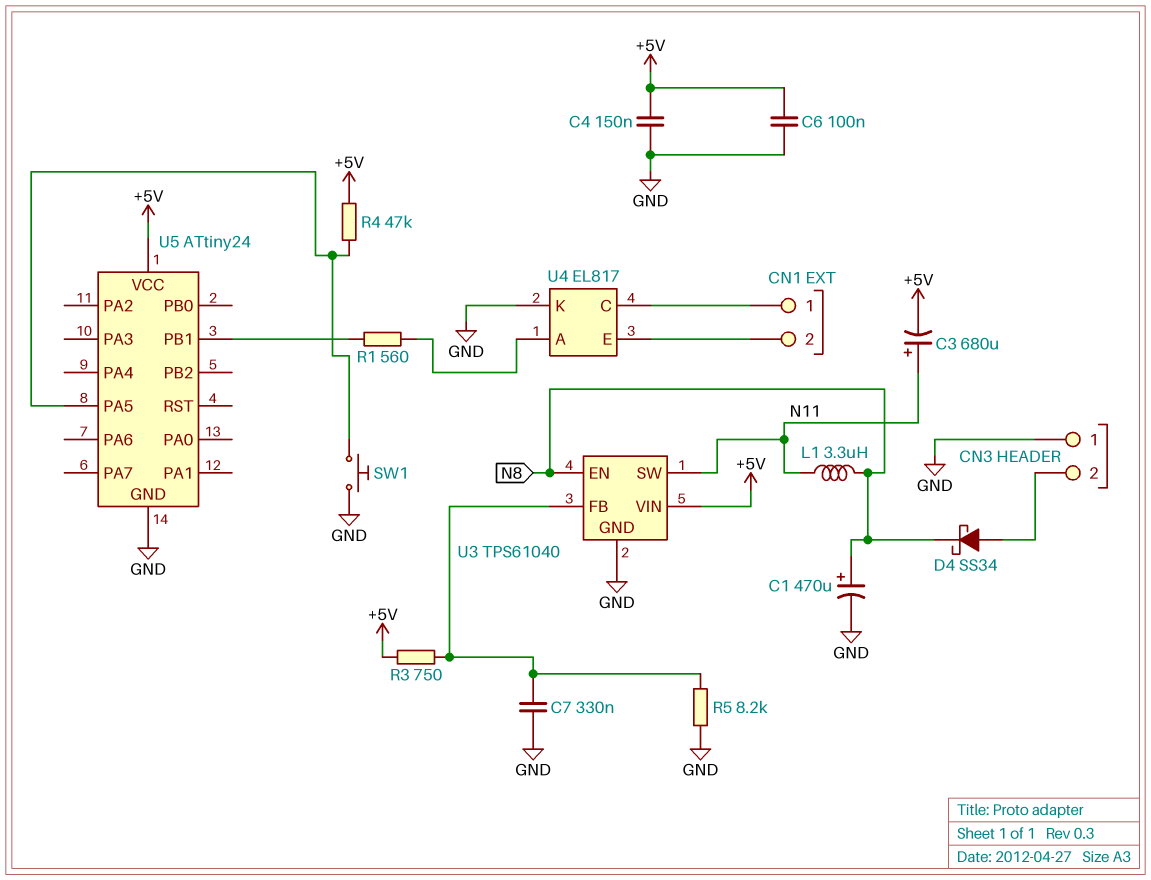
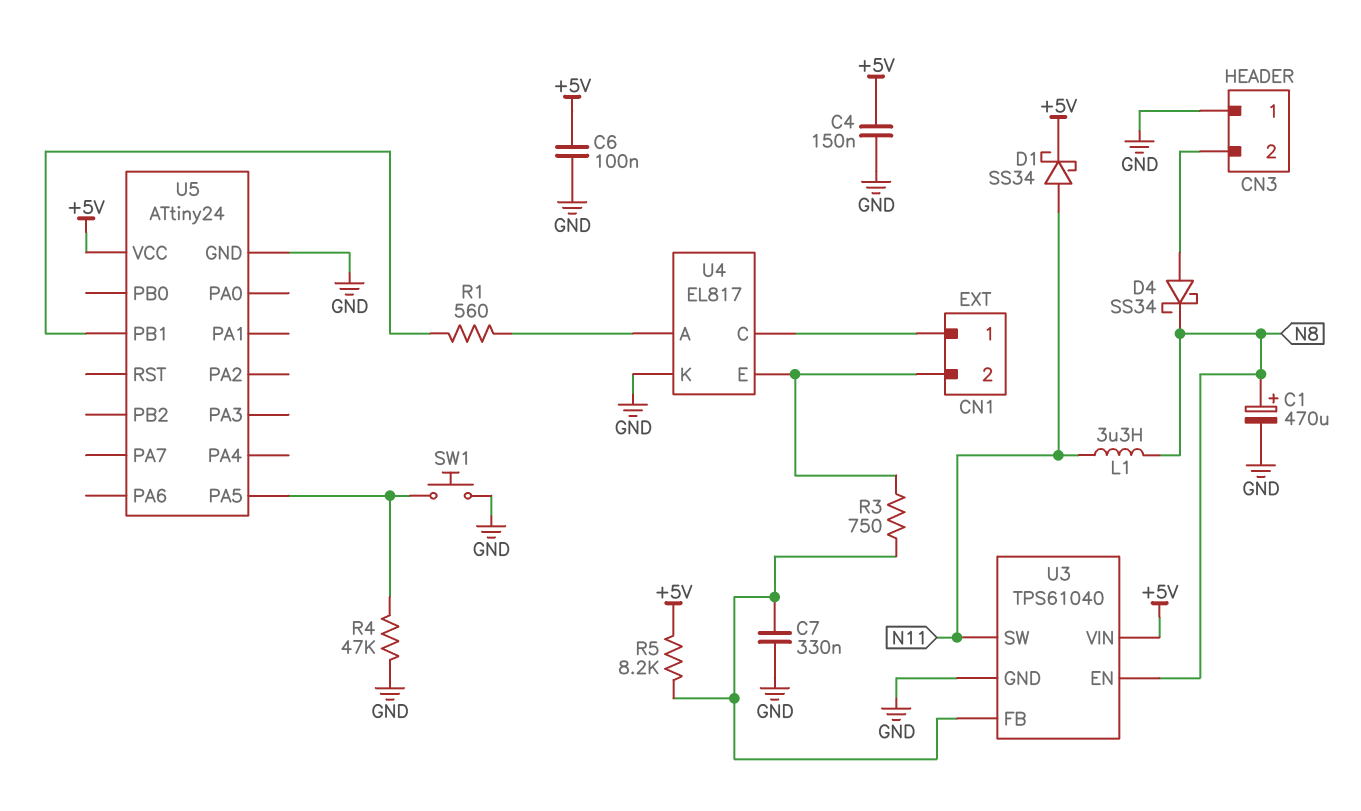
C3: 680uF (plus N11, minus +5V) -> none
D1: none -> schottky SS34 (A N11, K +5V)
R3: 750 (+5V, U3/FB) -> 750 (CN1/2, U3/FB)
R4: 47k (+5V, U5/PA5) -> 47k (GND, U5/PA5)
R5: 8.2k (GND, U3/FB) -> 8.2k (+5V, U3/FB)

